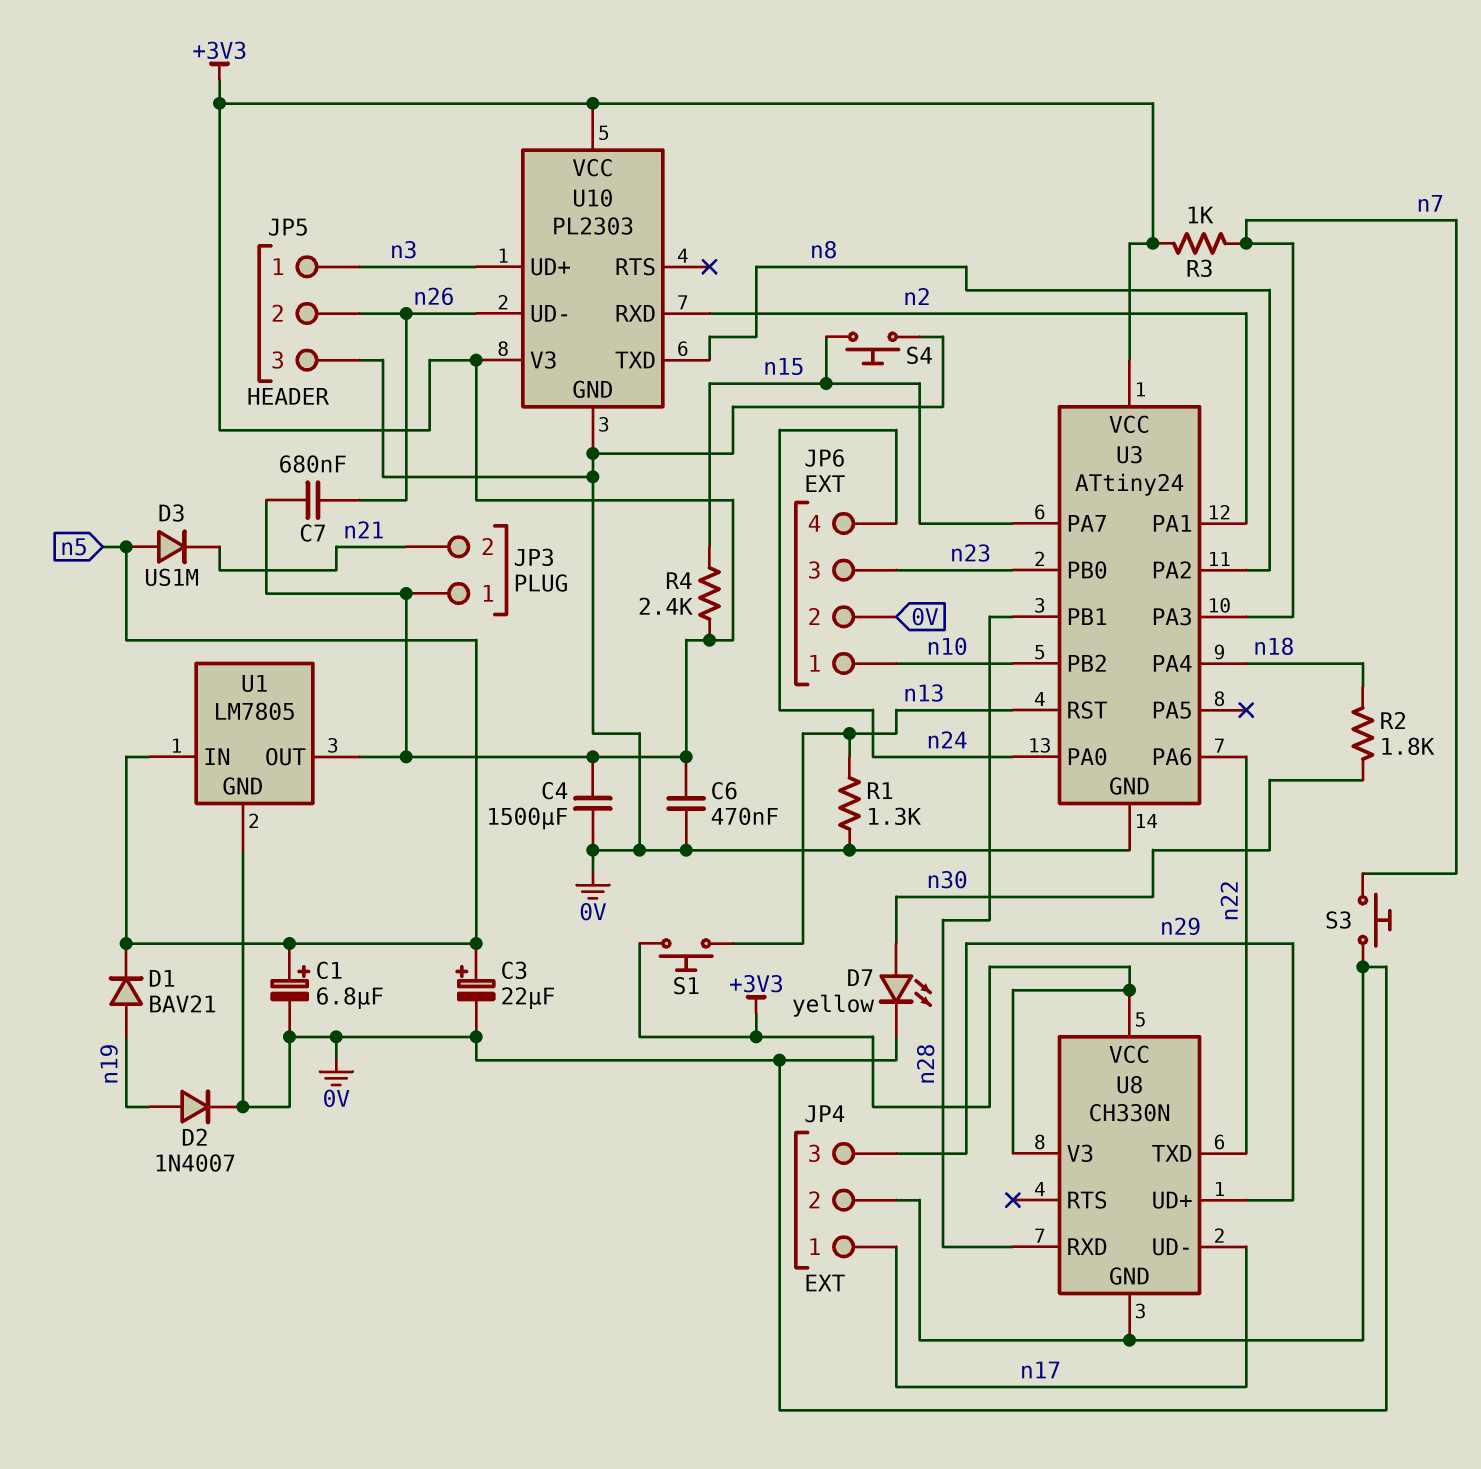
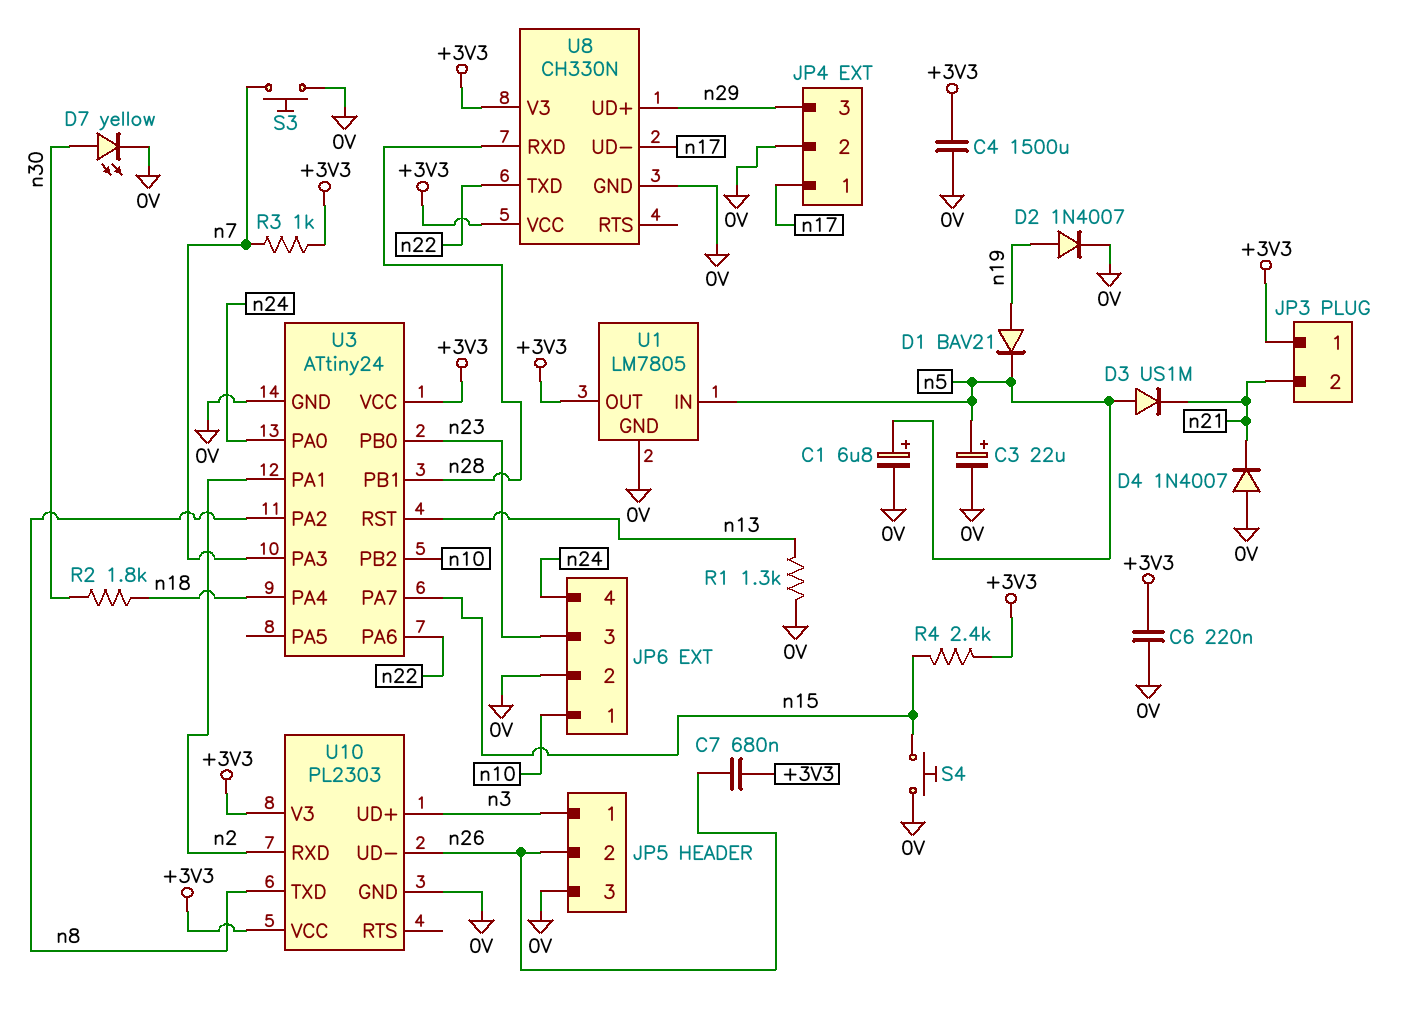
C6: 470nF (+3V3, 0V) -> 220nF (+3V3, 0V)
D4: none -> diode 1N4007 (A 0V, K n21)
S1: button (+3V3, n13) -> none

